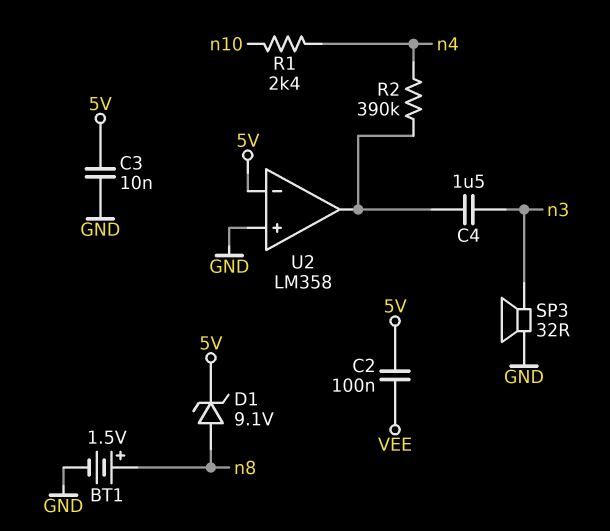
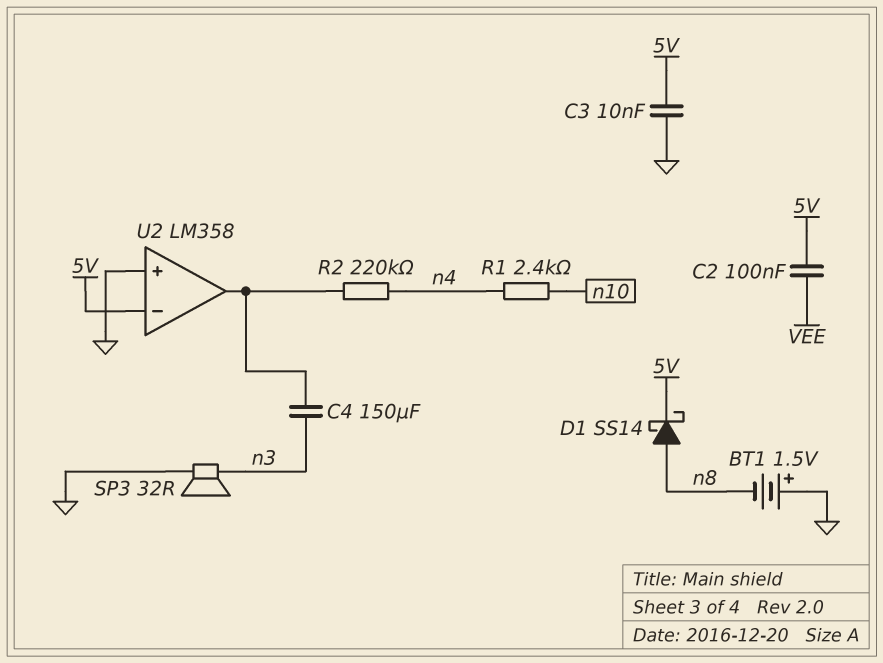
BT1: 1.5V (plus n8, minus GND) -> 1.5V (plus GND, minus n8)
C4: 1.5uF (U2/out, n3) -> 150uF (U2/out, n3)
D1: zener 9.1V (A n8, K 5V) -> schottky SS14 (A n8, K 5V)
R2: 390k (U2/out, n4) -> 220k (U2/out, n4)

